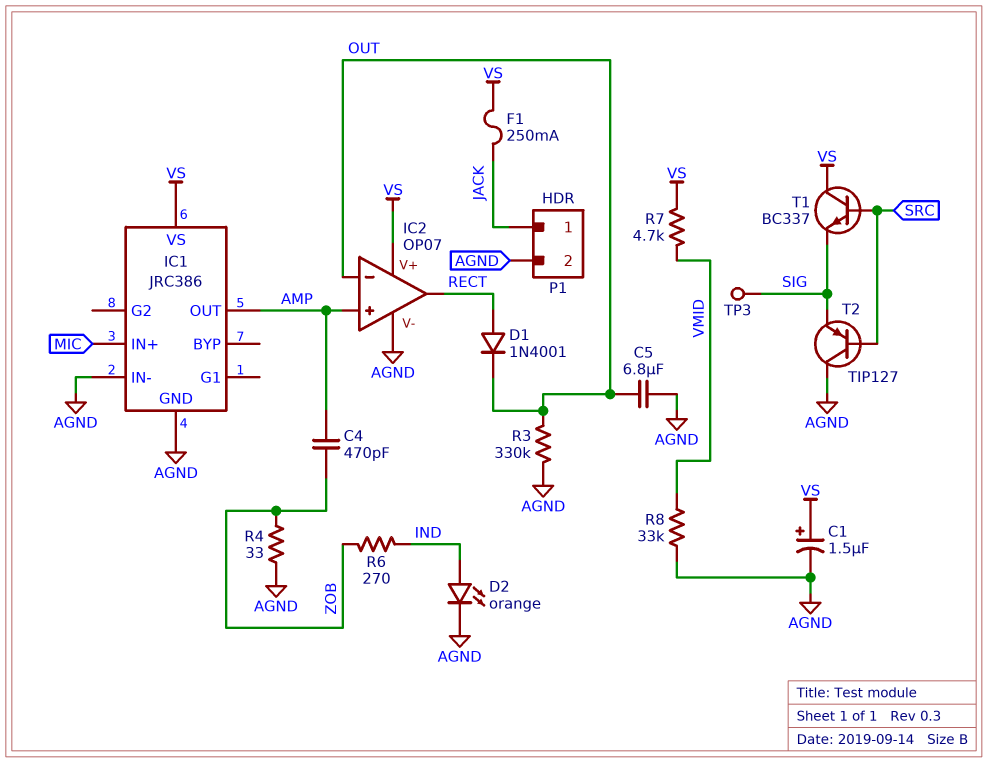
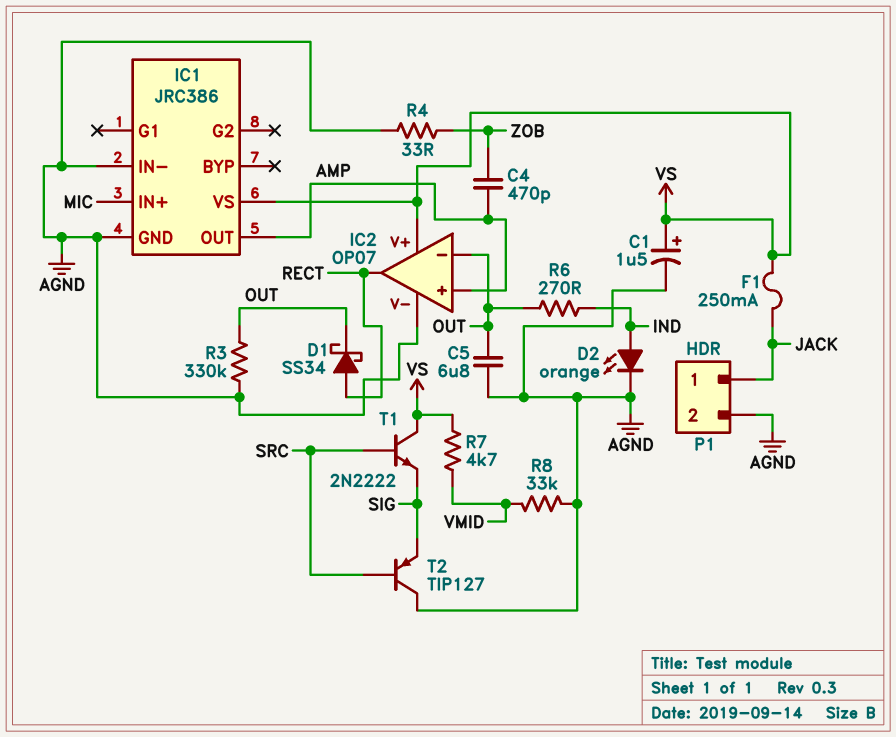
D1: diode 1N4001 (A RECT, K OUT) -> schottky SS34 (A RECT, K OUT)
R6: 270 (IND, ZOB) -> 270 (IND, OUT)
T1: NPN BC337 (B SRC, C VS, E SIG) -> NPN 2N2222 (B SRC, C VS, E SIG)
TP3: test point (SIG) -> none

